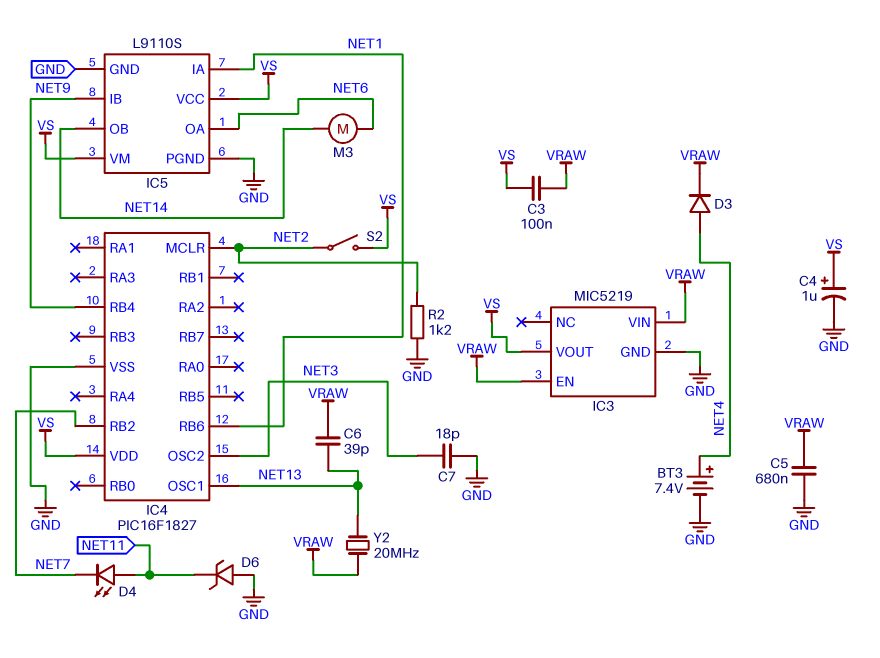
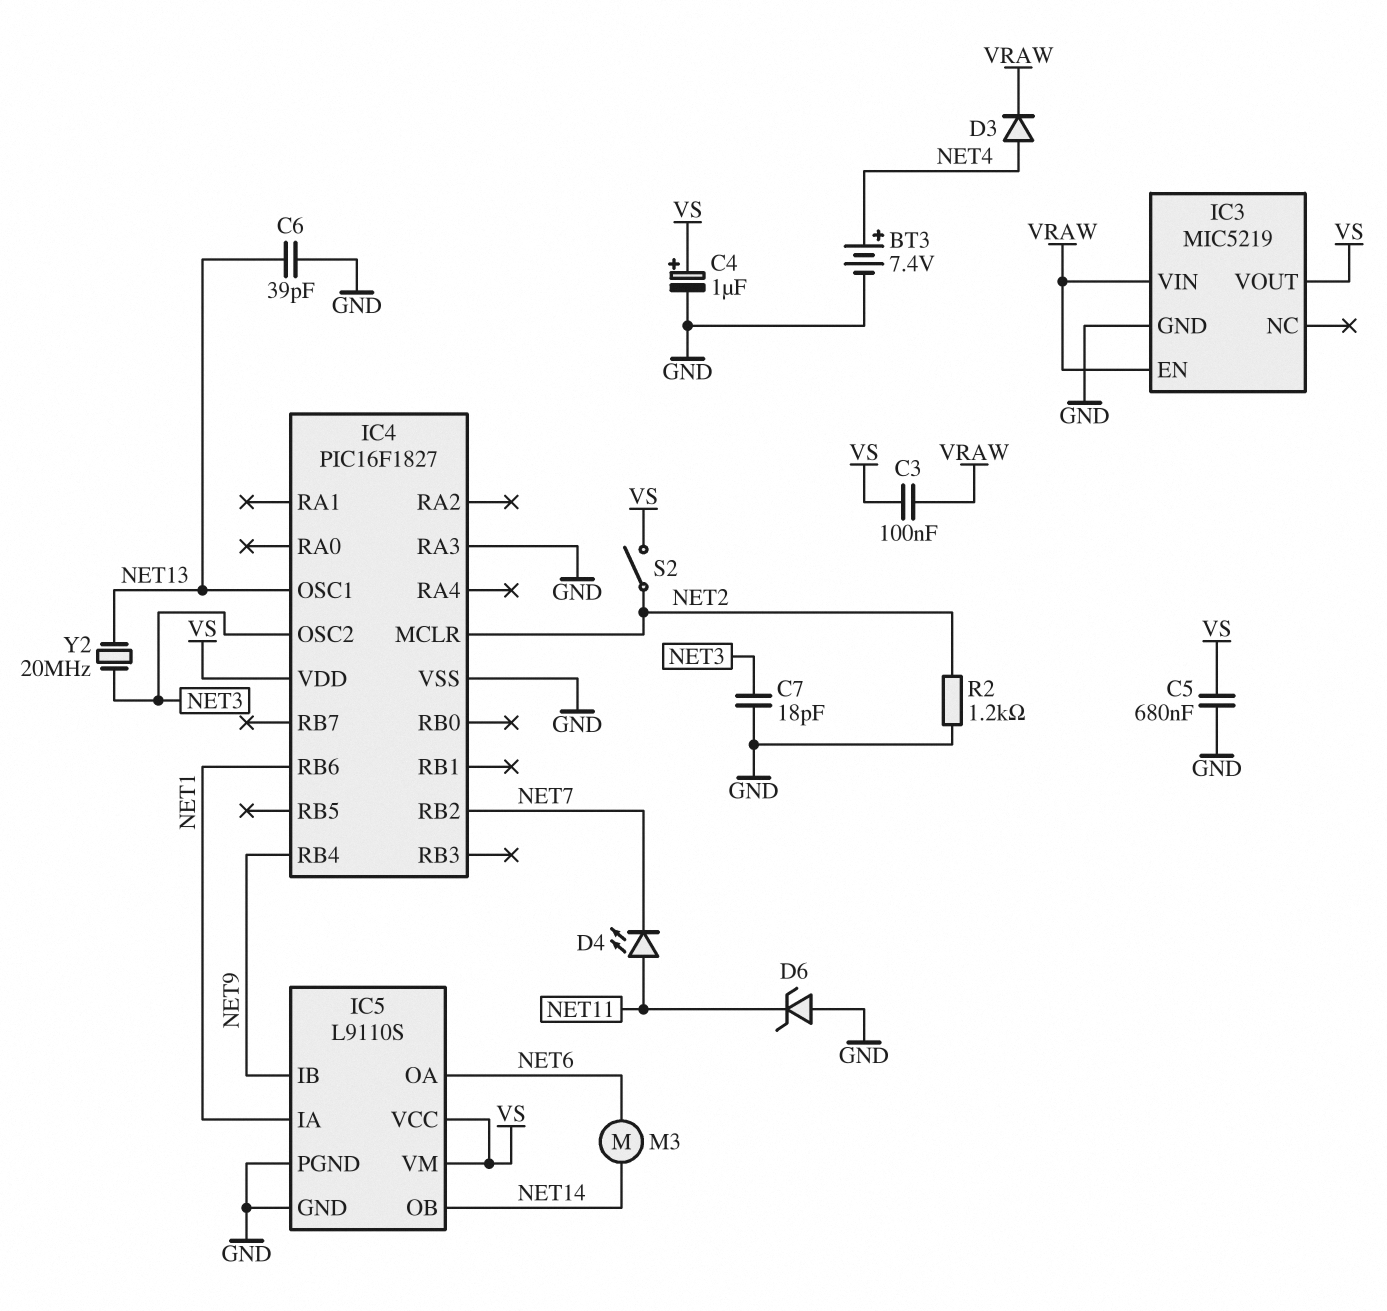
C5: 680nF (GND, VRAW) -> 680nF (GND, VS)
C6: 39pF (NET13, VRAW) -> 39pF (GND, NET13)
IC4 pin RA3: none -> GND
Y2: 20MHz (NET13, VRAW) -> 20MHz (NET3, NET13)

